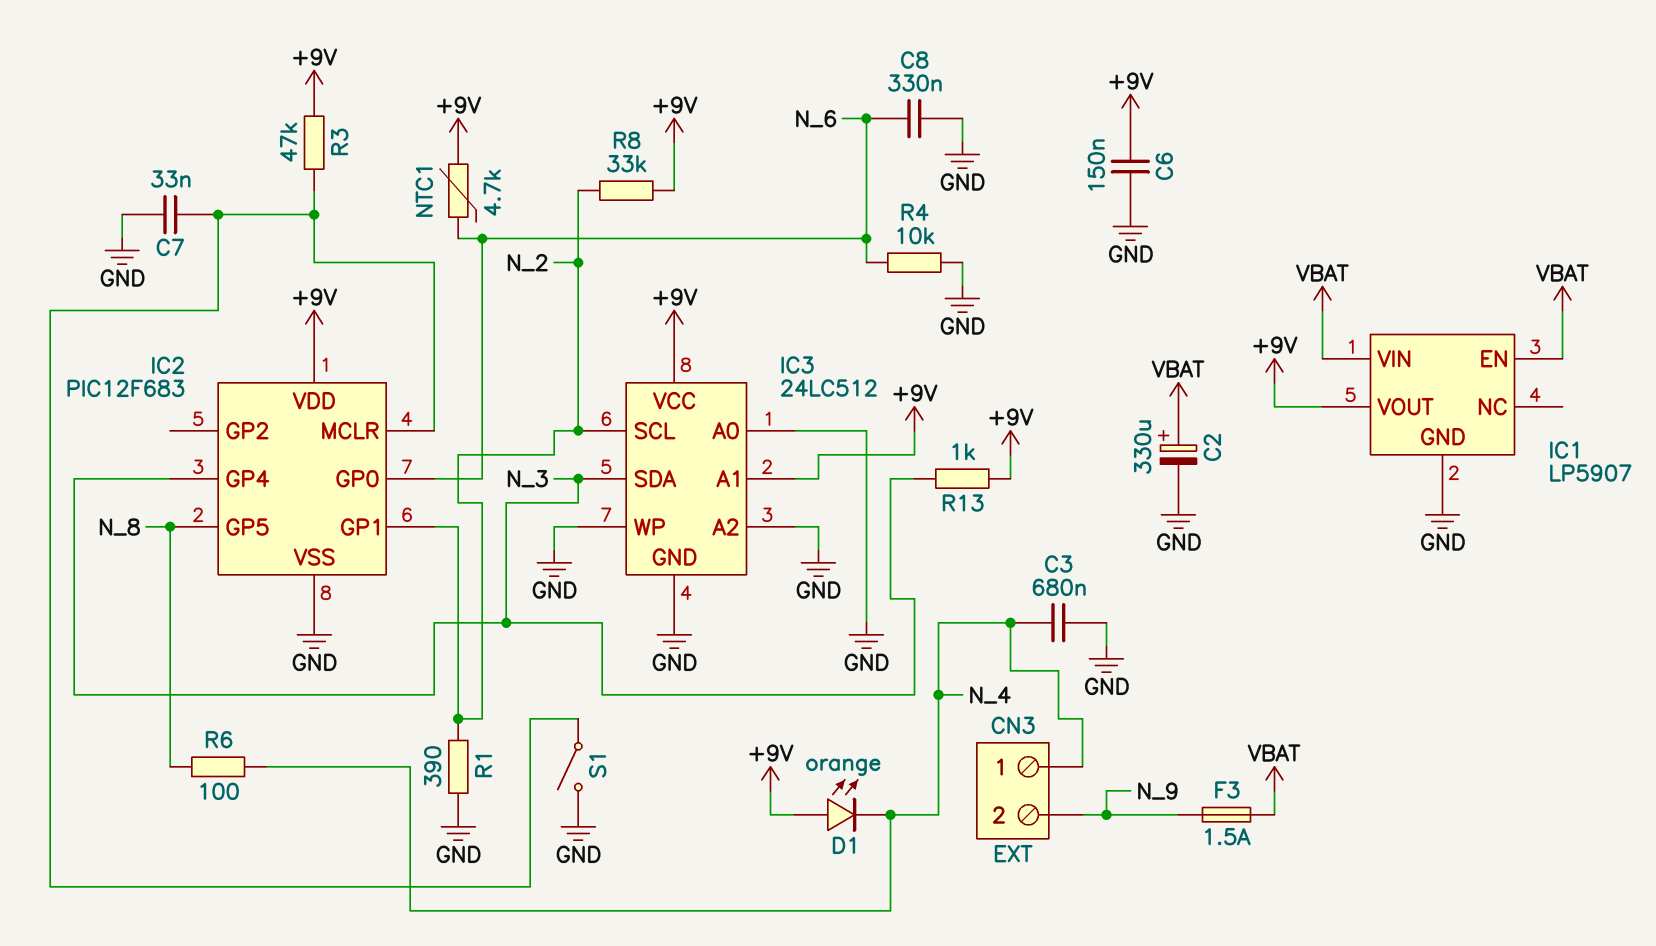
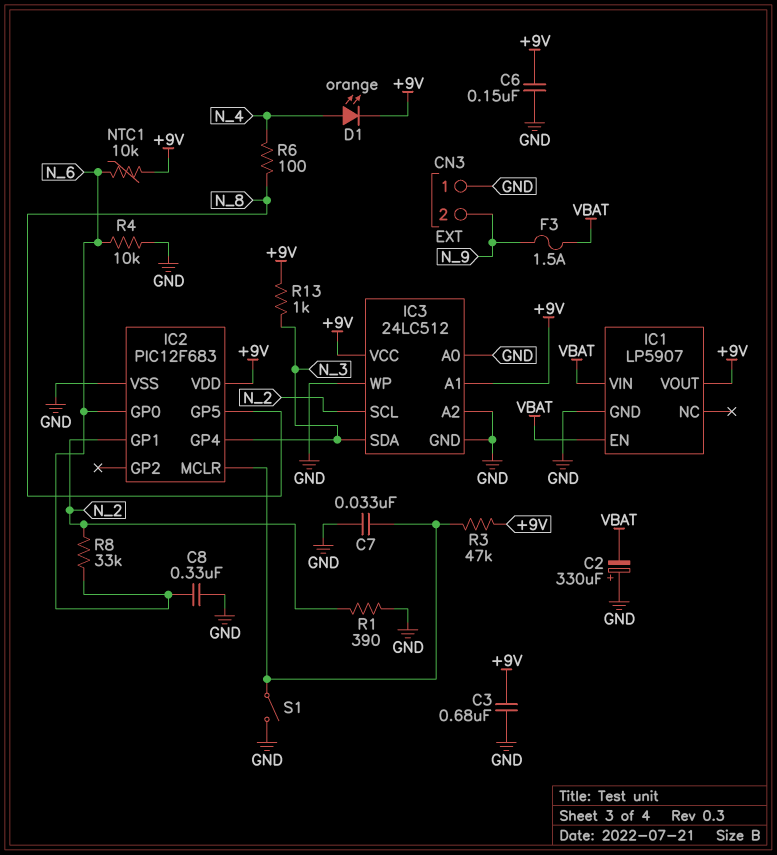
C2: 330uF (plus VBAT, minus GND) -> 330uF (plus GND, minus VBAT)
C3: 680nF (GND, N_4) -> 680nF (+9V, GND)
CN3 pin 1: N_4 -> GND
D1: LED orange (A +9V, K N_4) -> LED orange (A N_4, K +9V)
NTC1: 4.7k (+9V, N_6) -> 10k (+9V, N_6)
R8: 33k (+9V, N_2) -> 33k (N_2, N_6)

